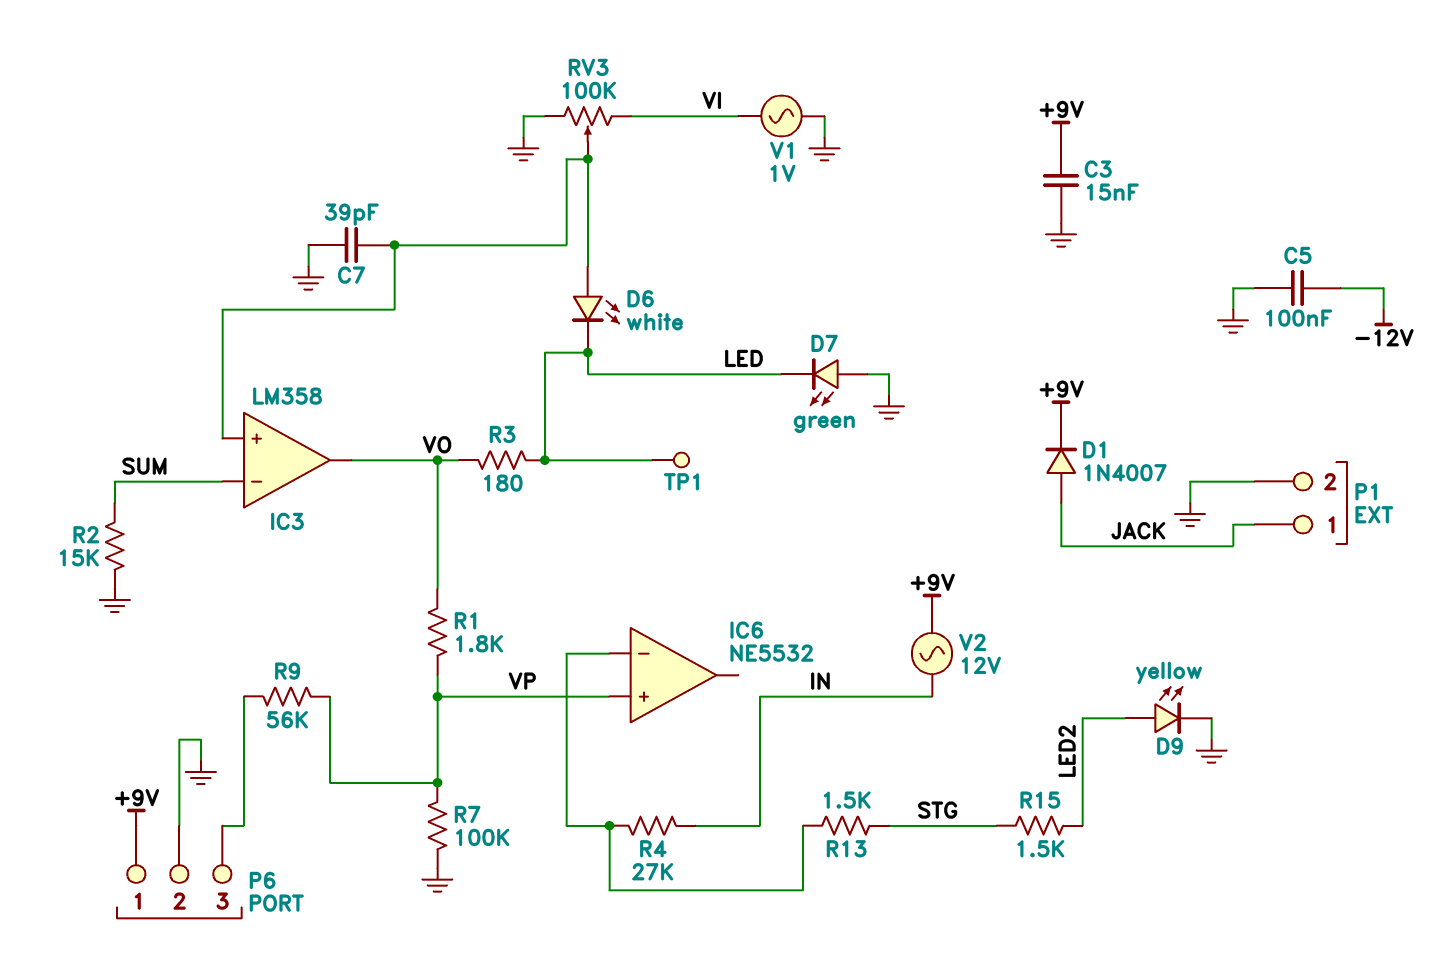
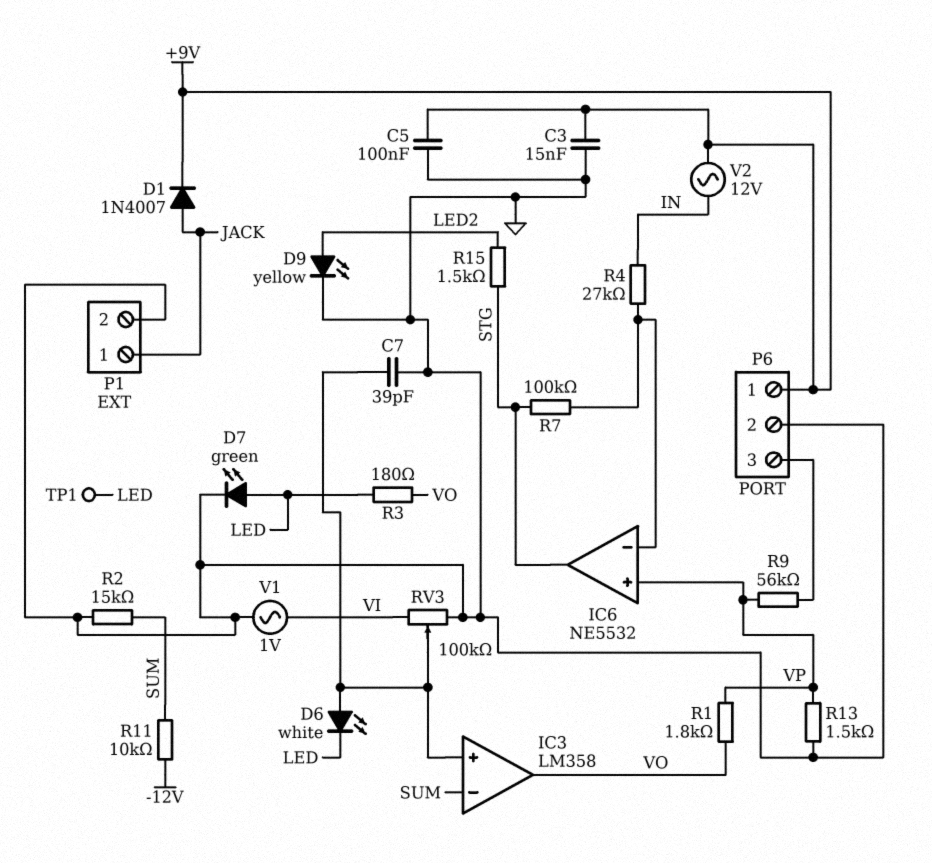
C5: 100nF (-12V, GND) -> 100nF (+9V, GND)
D7: LED green (A GND, K LED) -> LED green (A LED, K GND)
IC6 pin out: none -> STG
R7: 100k (GND, VP) -> 100k (IC6/in-, STG)
R11: none -> 10k (-12V, SUM)
R13: 1.5k (IC6/in-, STG) -> 1.5k (GND, VP)

